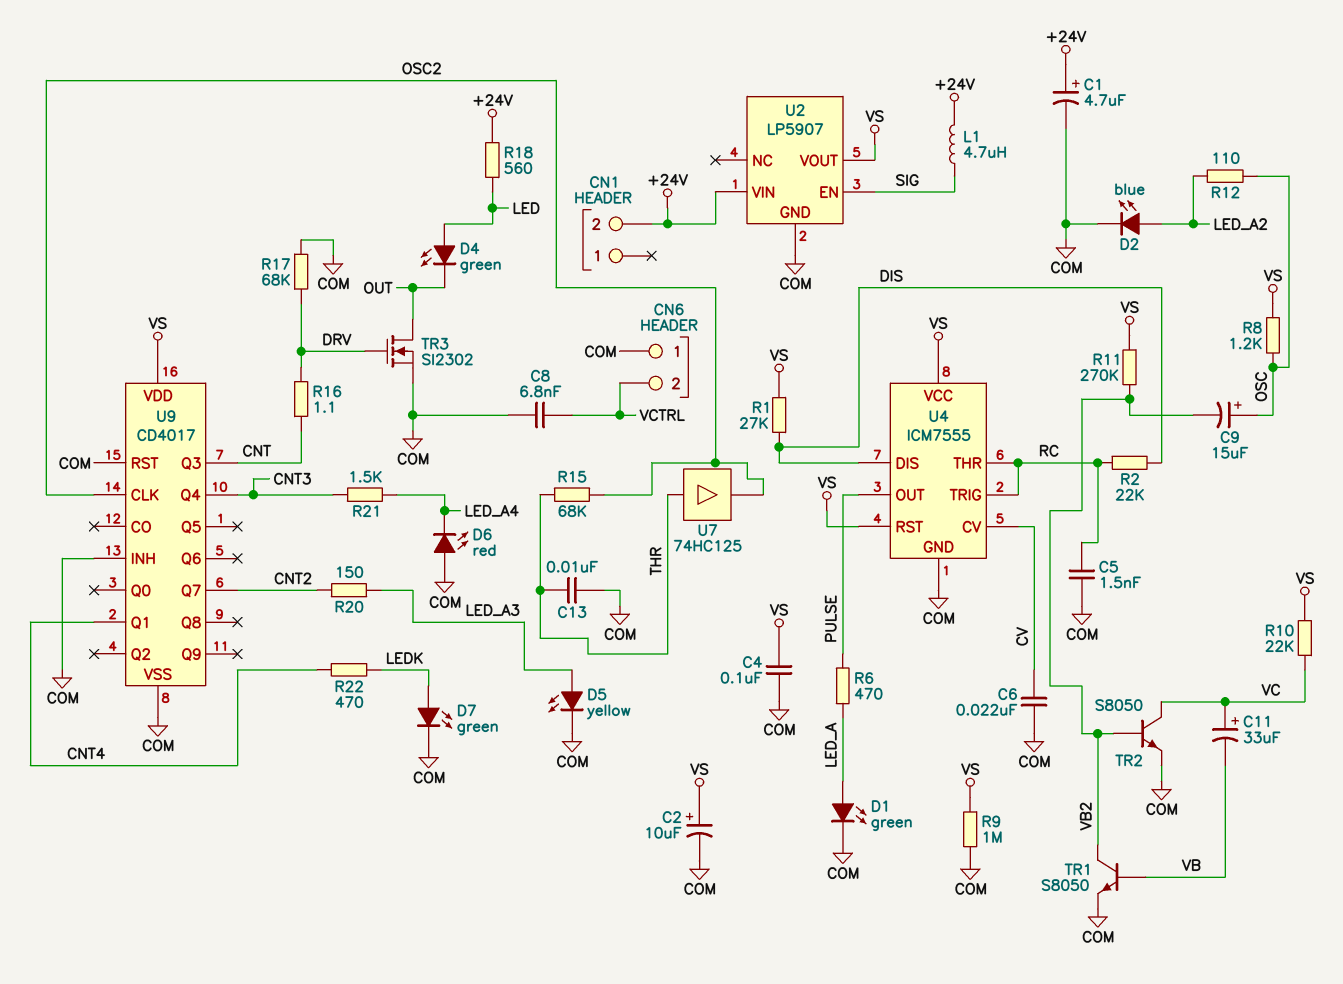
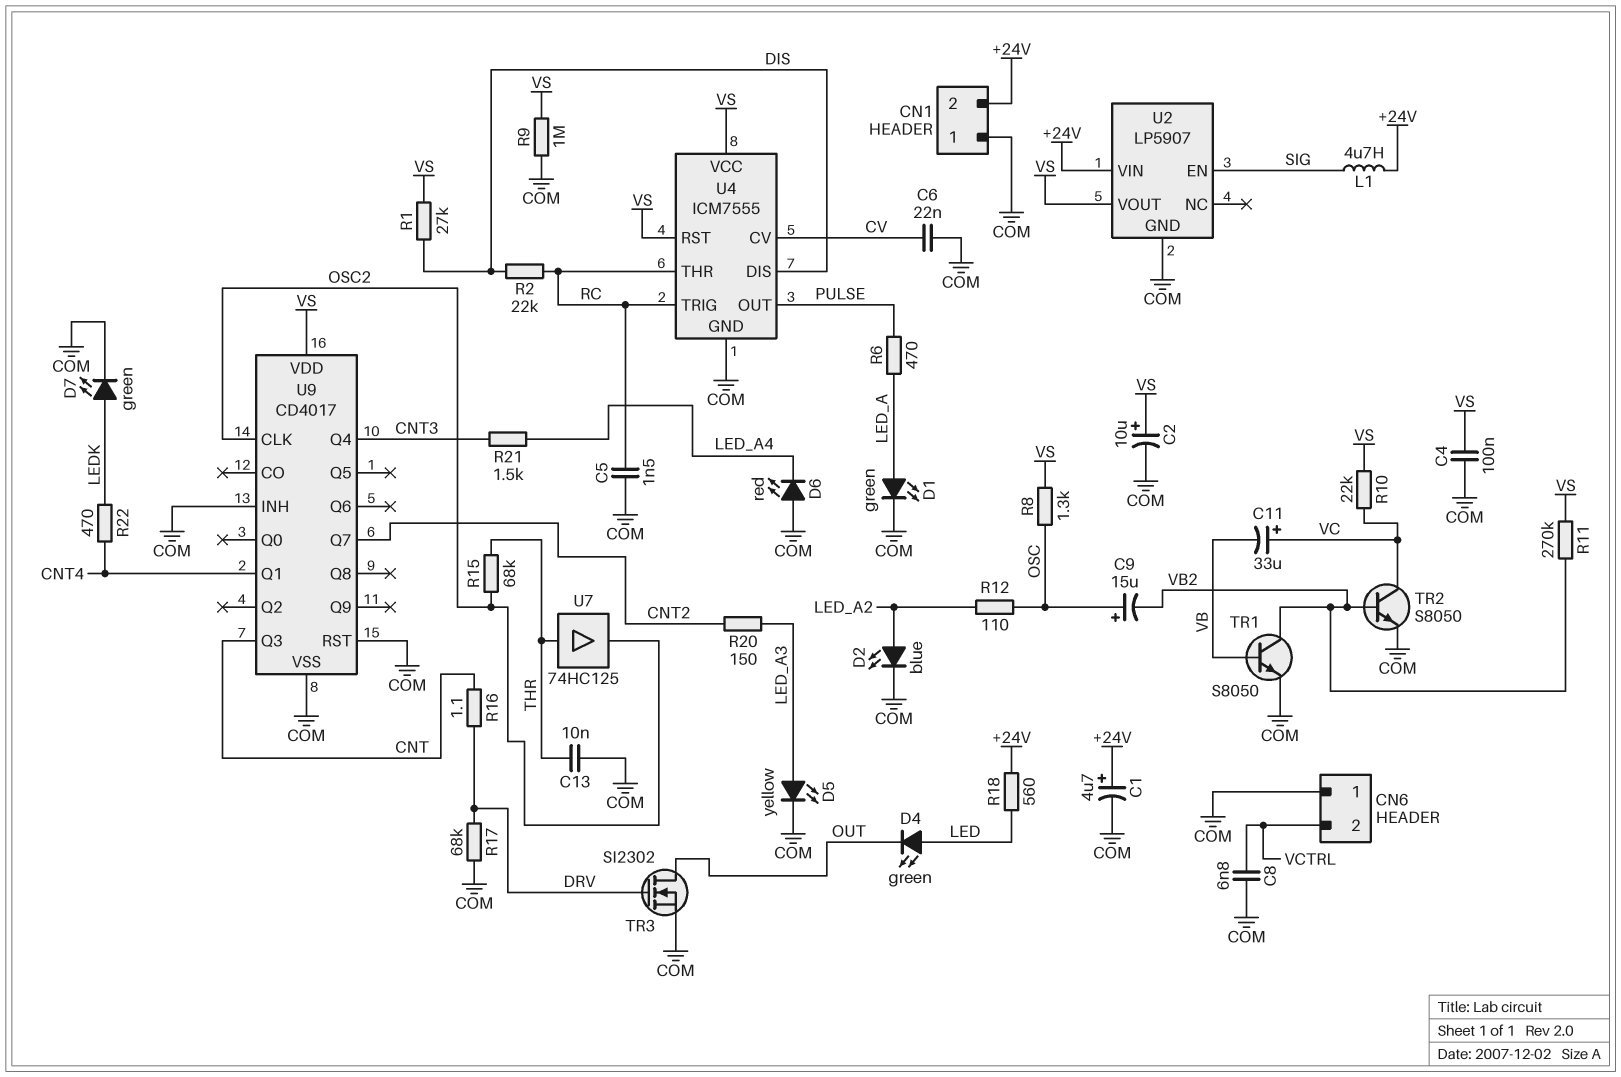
CN1 pin 1: none -> COM
R8: 1.2k (OSC, VS) -> 1.3k (OSC, VS)

